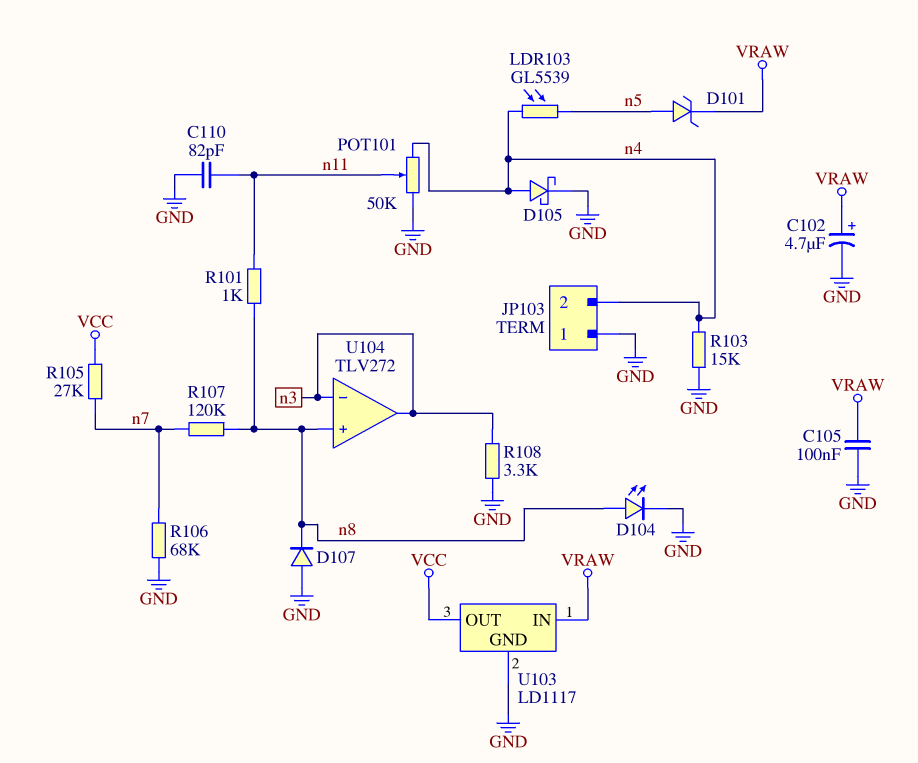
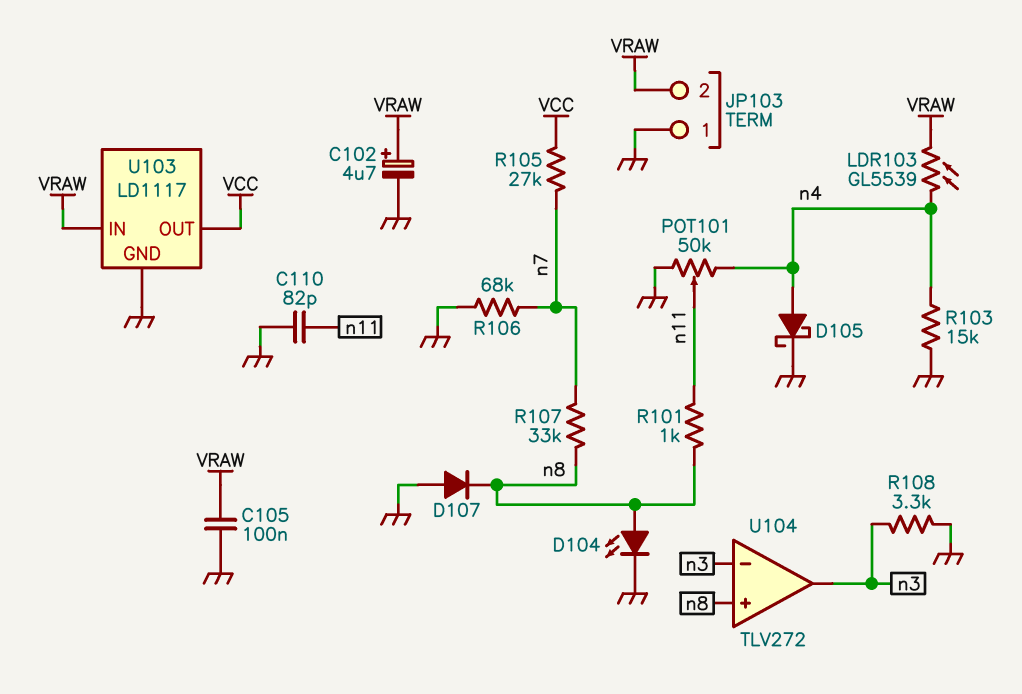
D101: zener (A n5, K VRAW) -> none
JP103 pin 2: n4 -> VRAW
LDR103: GL5539 (n4, n5) -> GL5539 (VRAW, n4)
R107: 120k (n7, n8) -> 33k (n7, n8)

